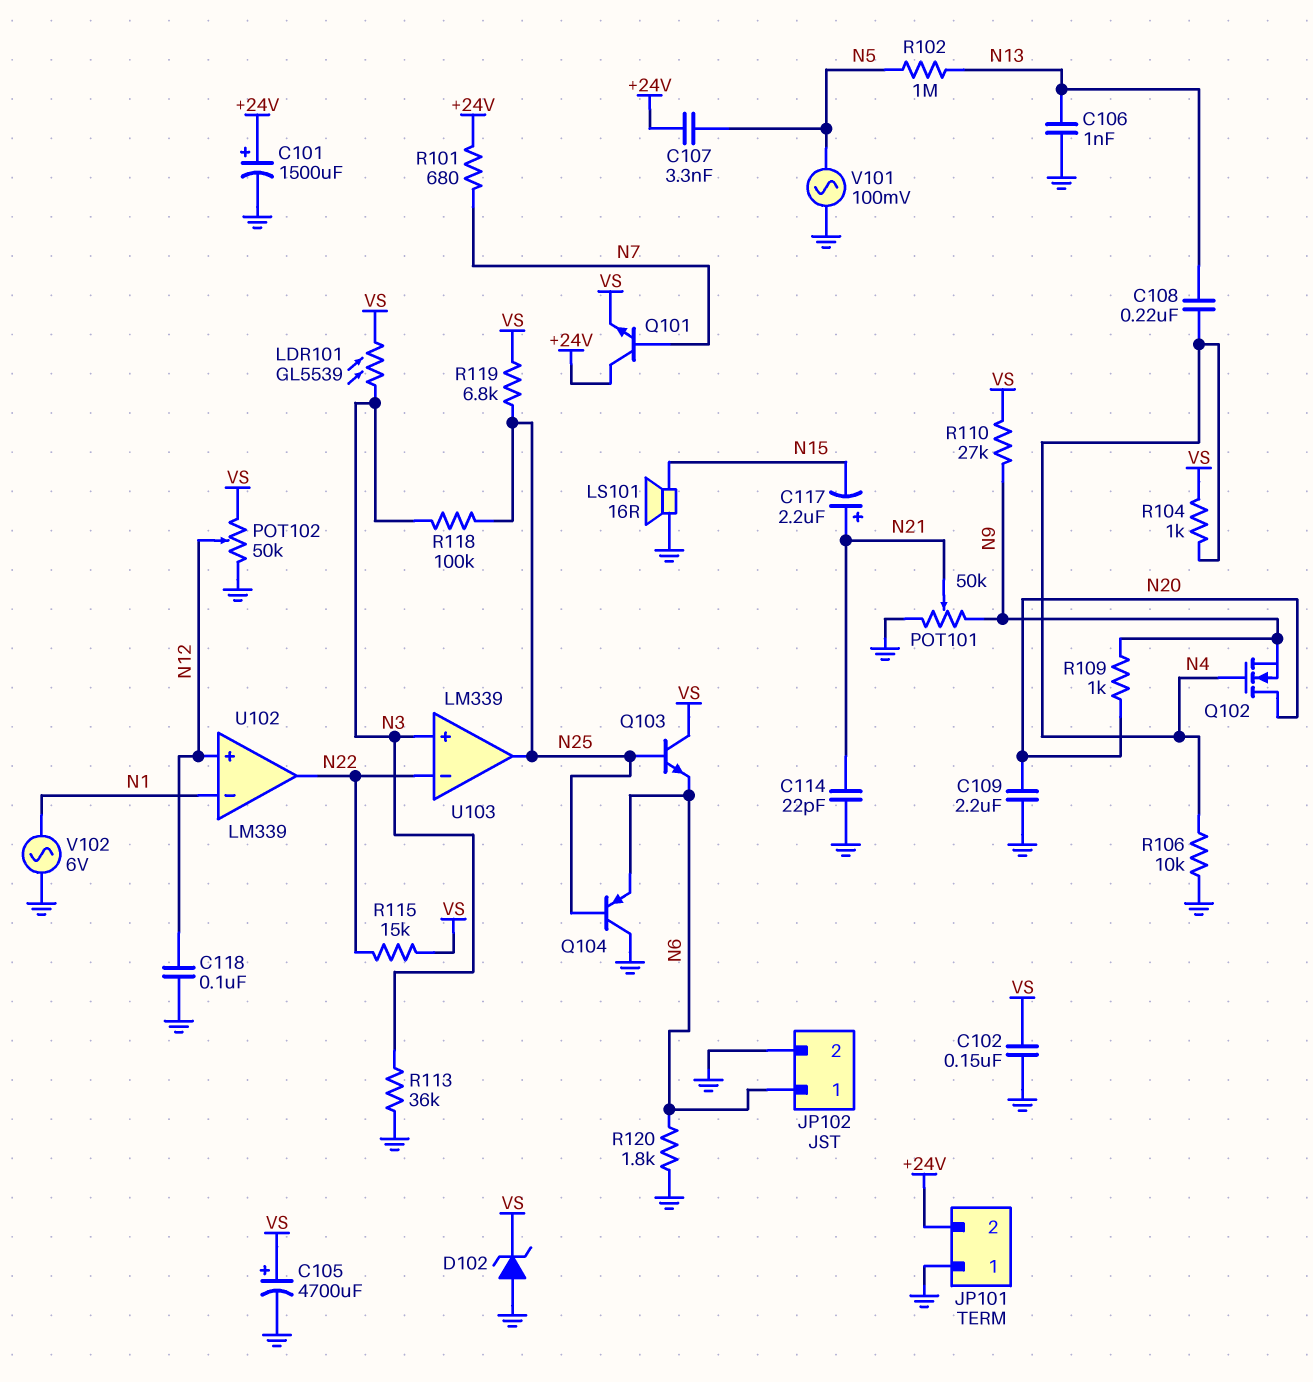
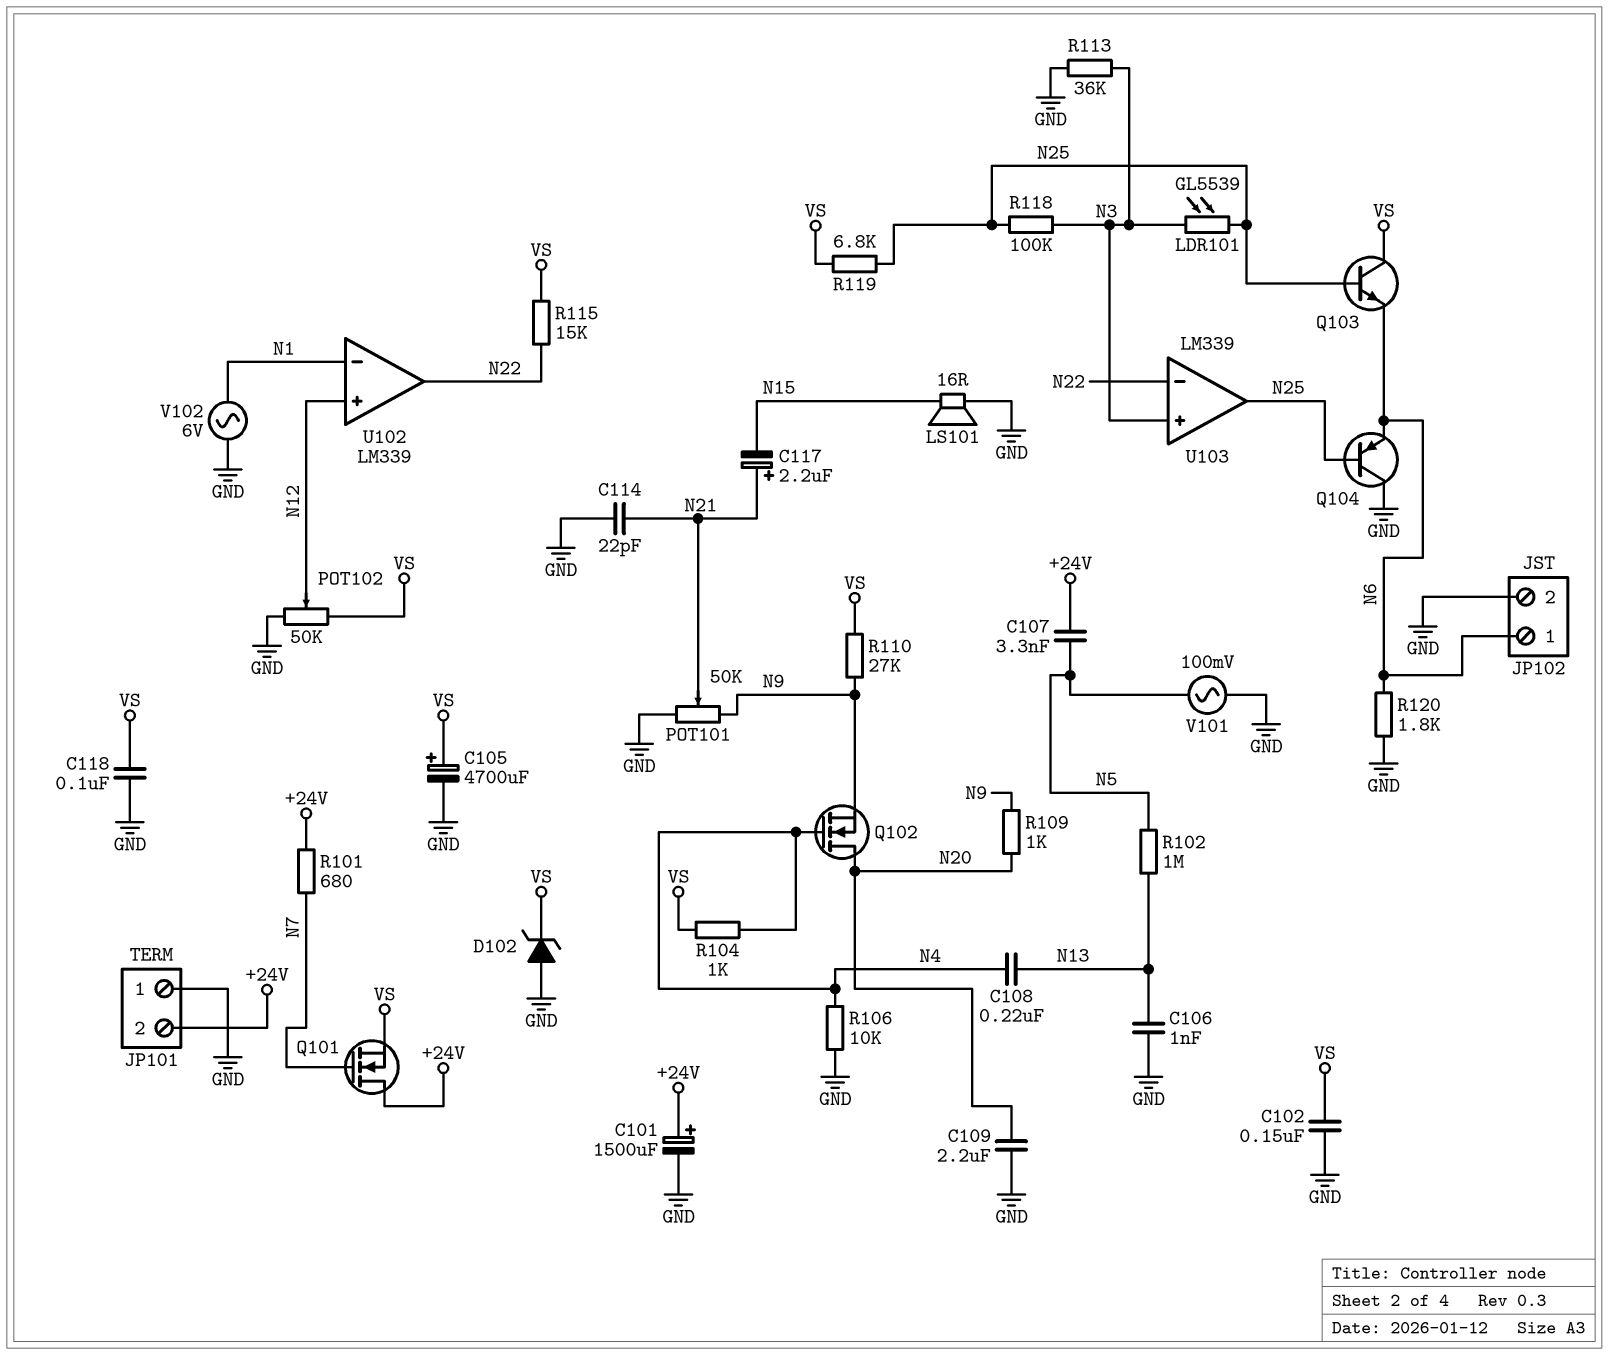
C118: 100nF (GND, N12) -> 100nF (GND, VS)
LDR101: GL5539 (N3, VS) -> GL5539 (N3, N25)
Q101: NPN (B N7, C +24V, E VS) -> NMOS (G N7, D +24V, S VS)

